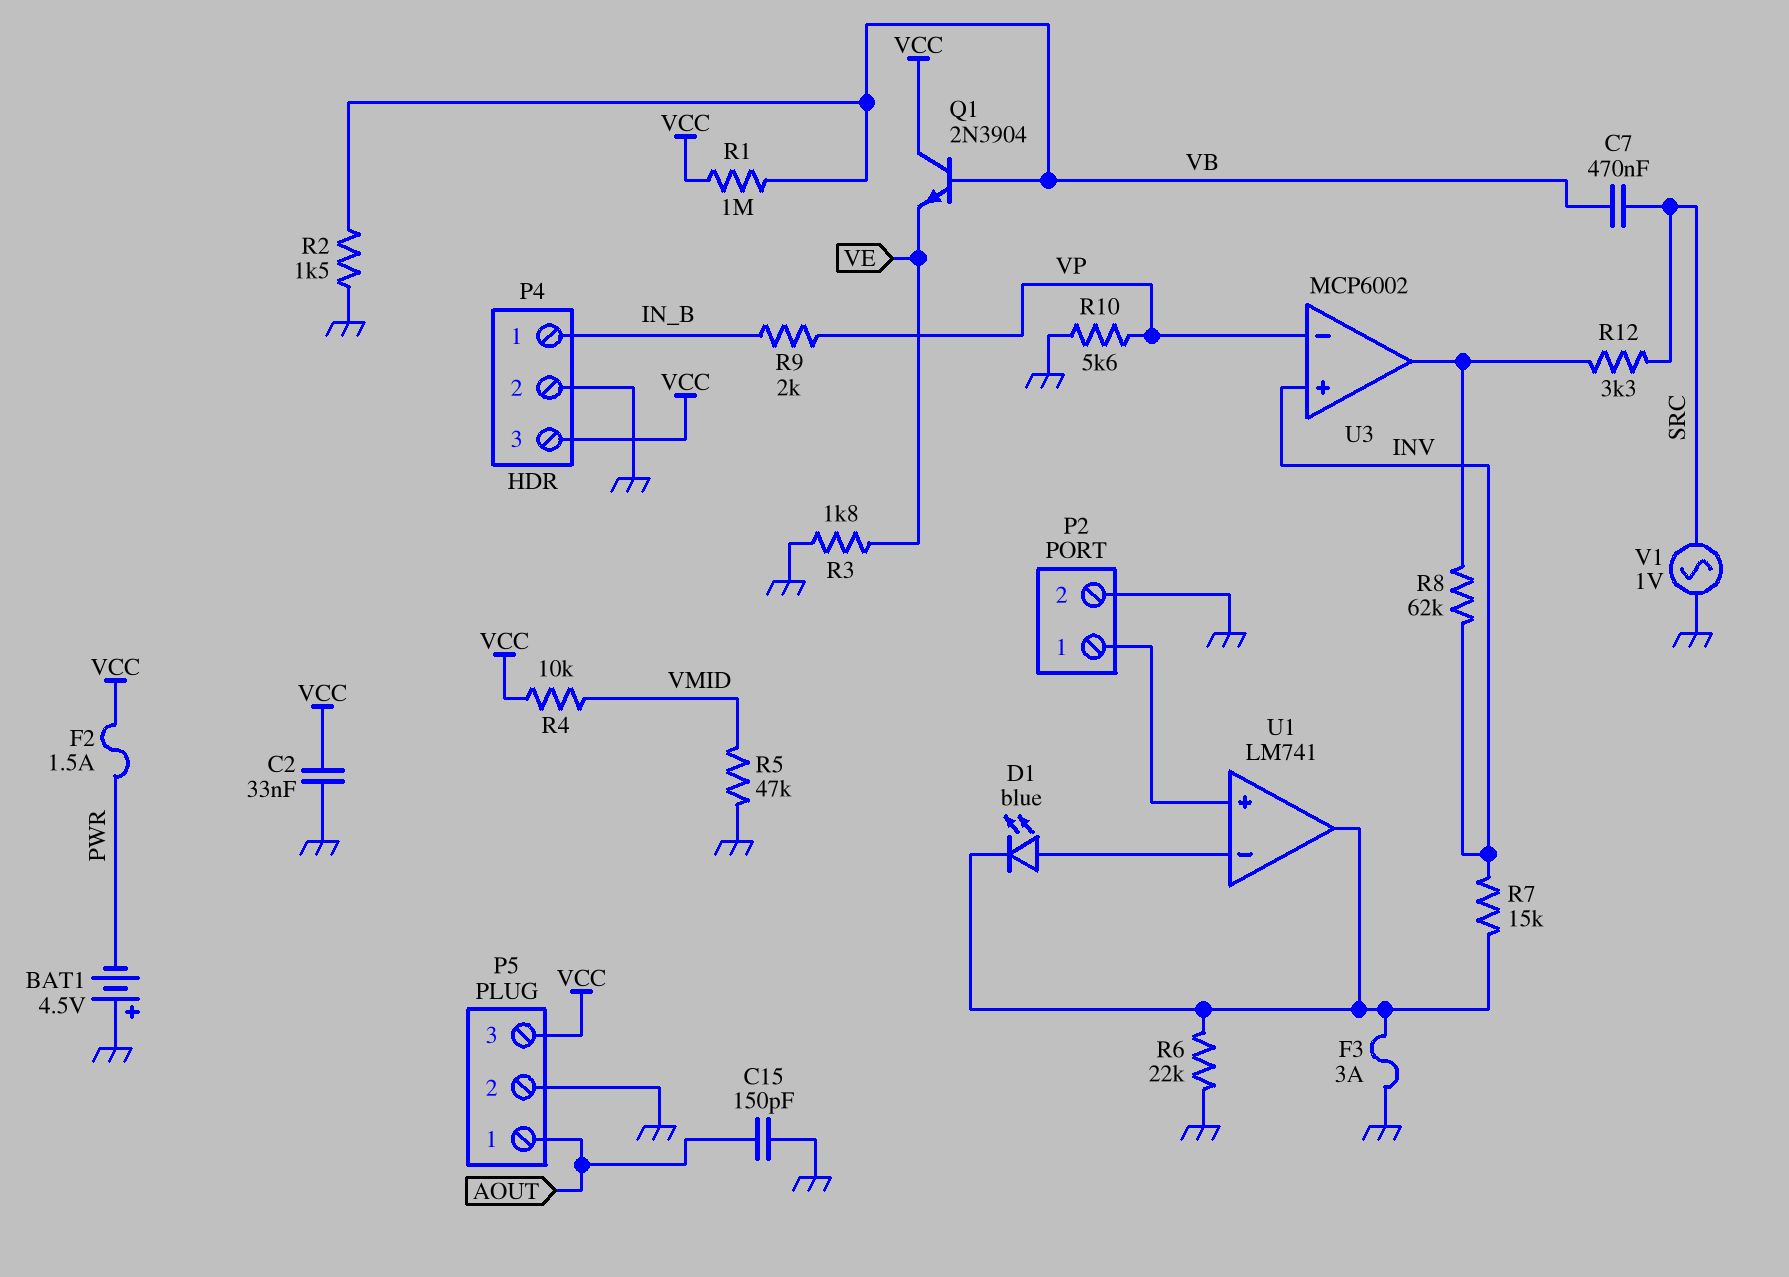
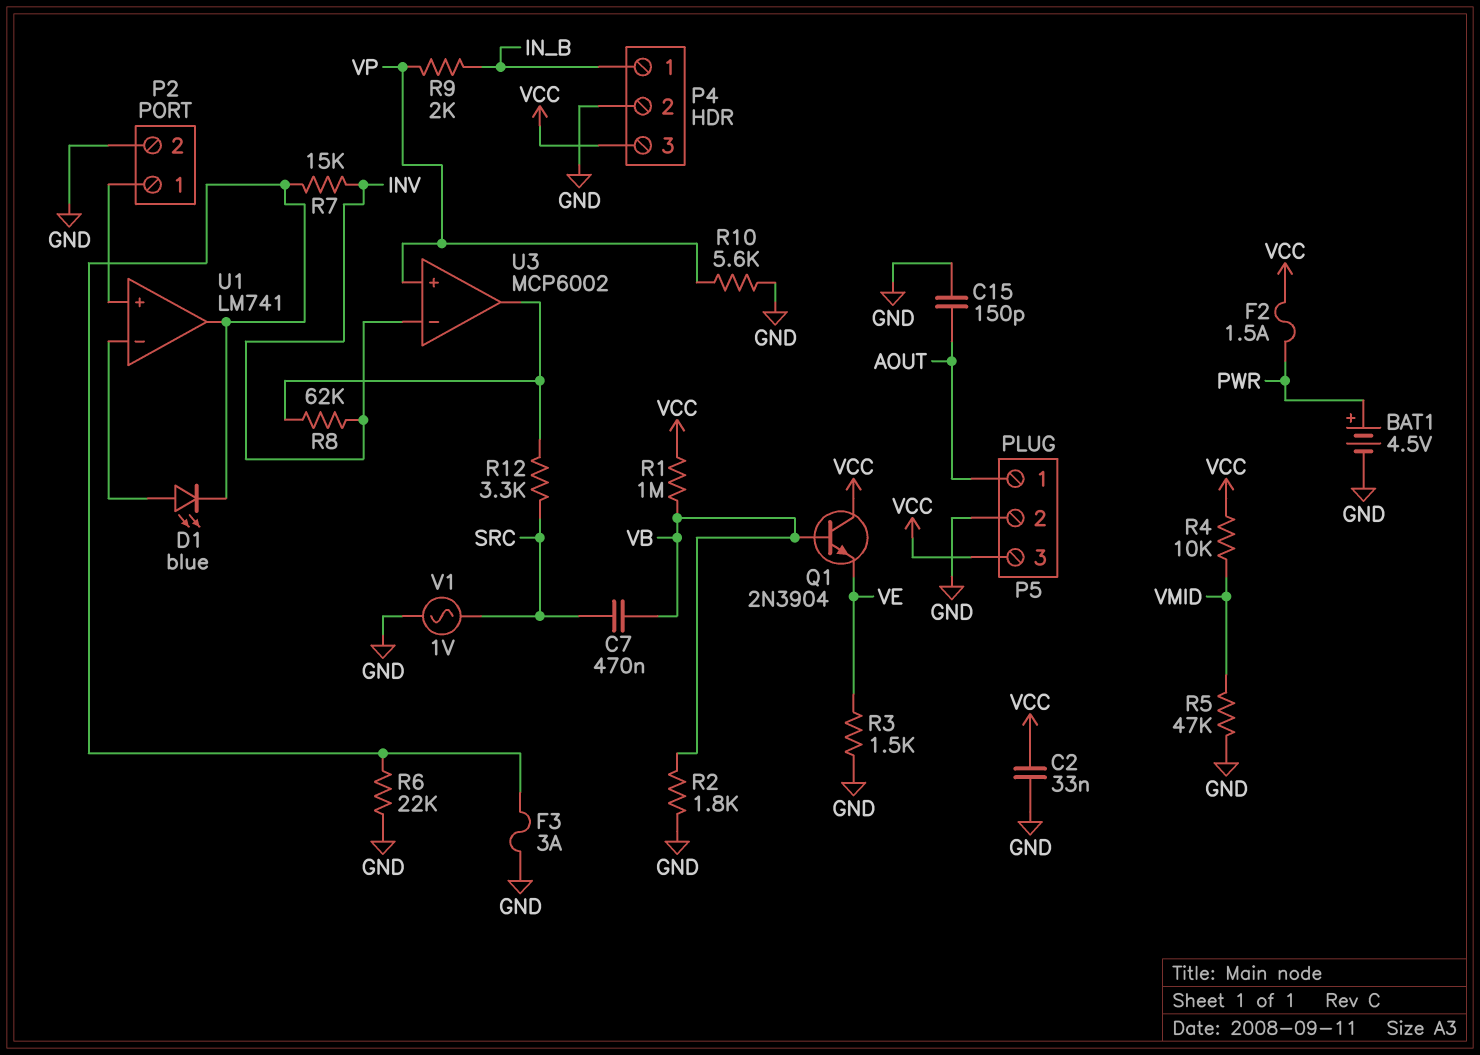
BAT1: 4.5V (plus GND, minus PWR) -> 4.5V (plus PWR, minus GND)
R2: 1.5k (GND, VB) -> 1.8k (GND, VB)
R3: 1.8k (GND, VE) -> 1.5k (GND, VE)
U3 pin in+: INV -> VP
U3 pin in-: VP -> INV

